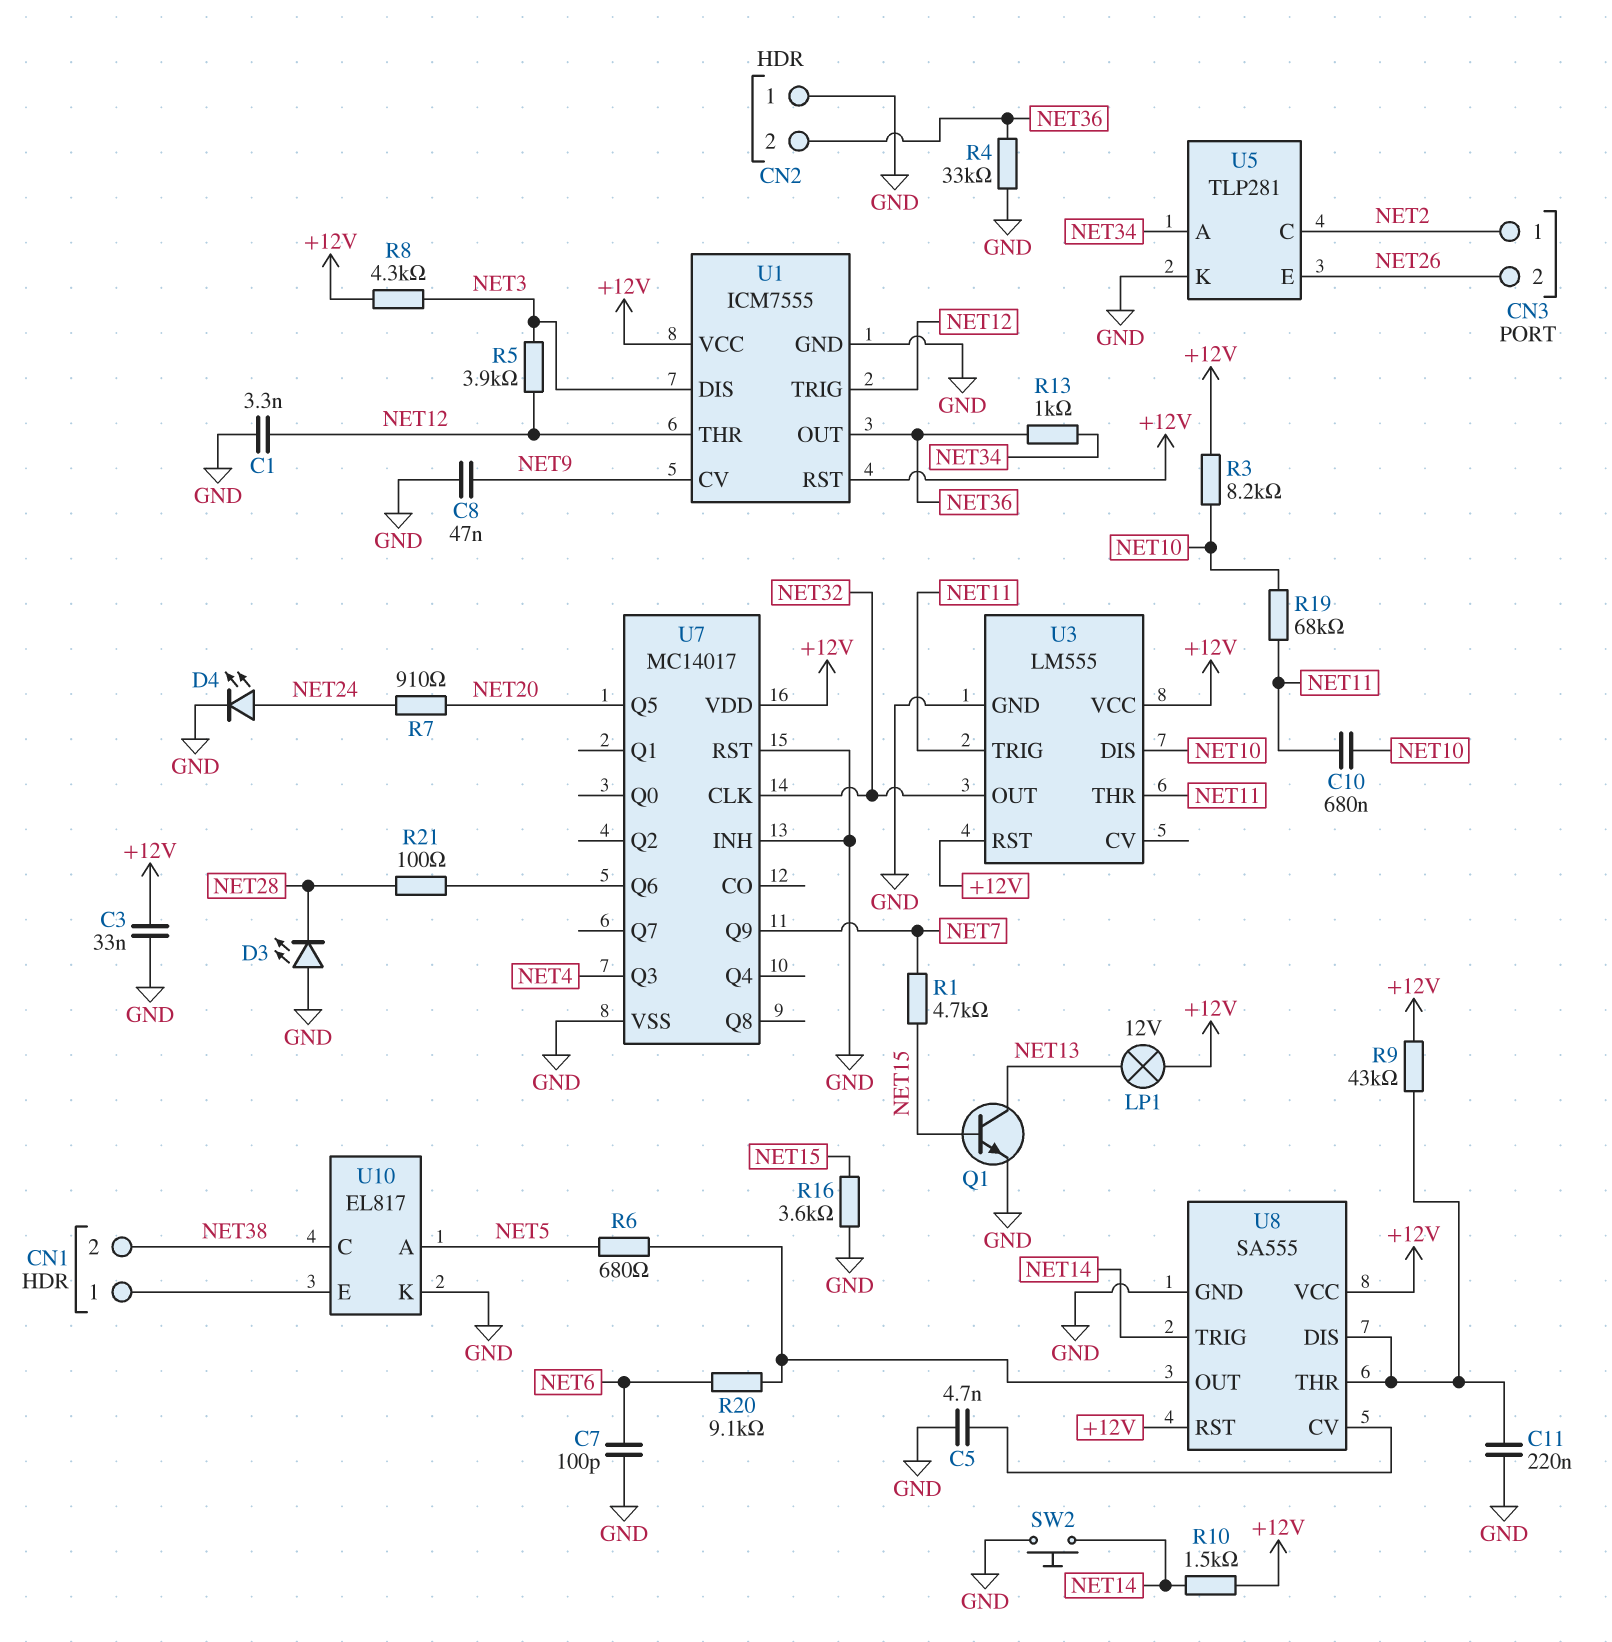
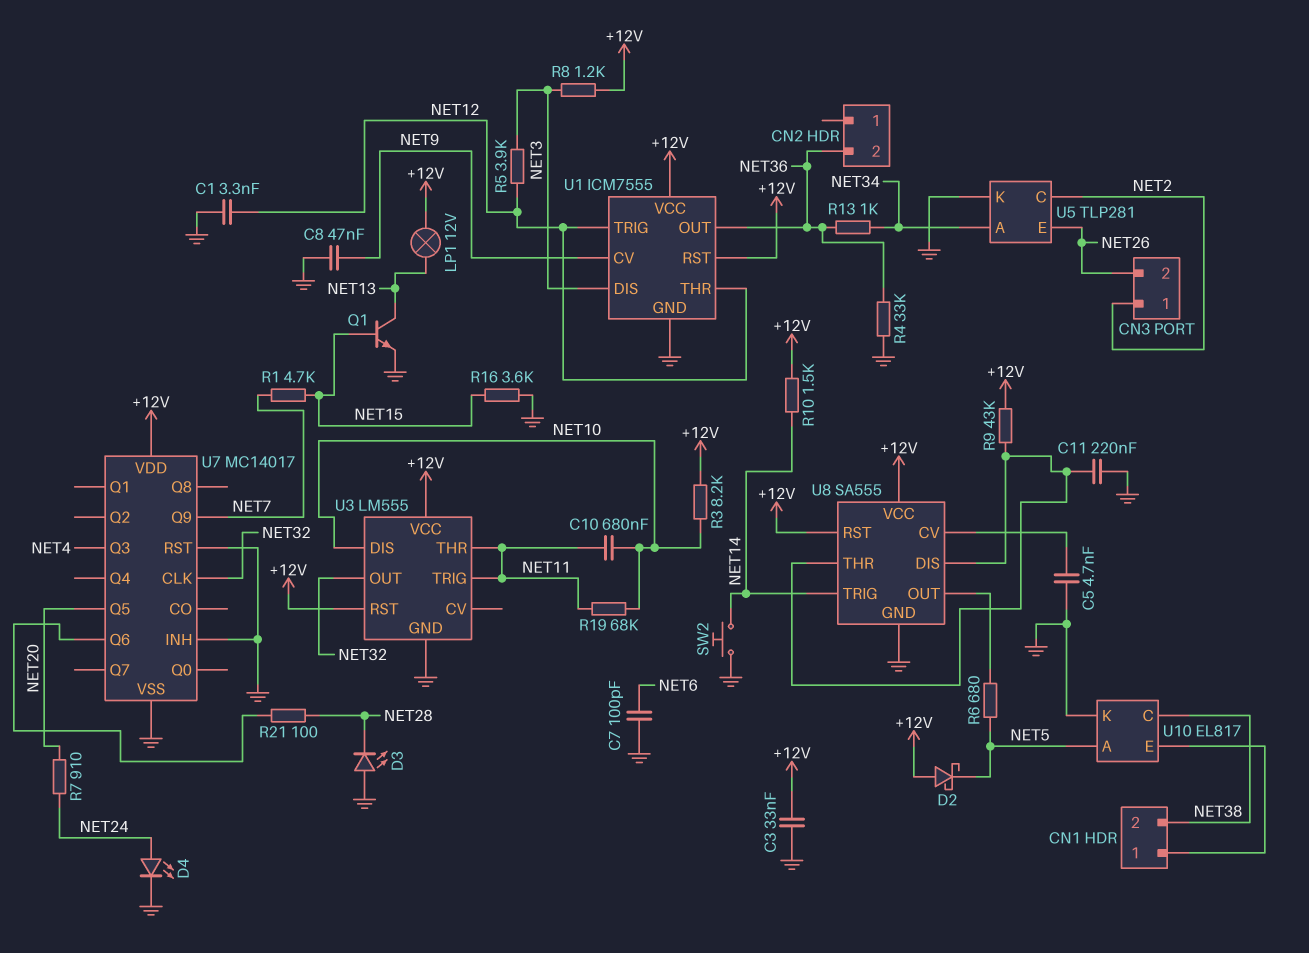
CN2 pin 1: GND -> none
D2: none -> schottky (A +12V, K NET5)
R8: 4.3k (+12V, NET3) -> 1.2k (+12V, NET3)
R20: 9.1k (NET6, U8/OUT) -> none

